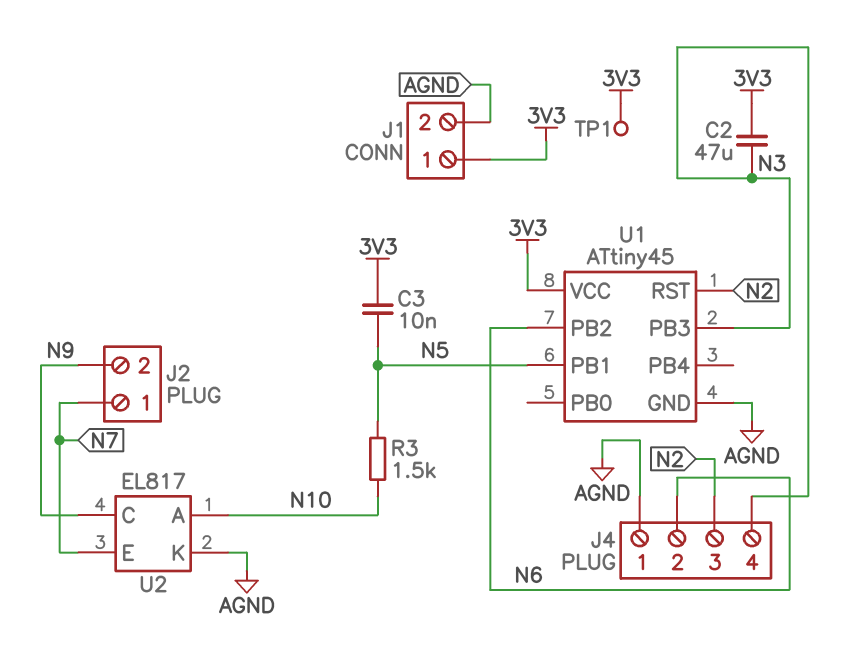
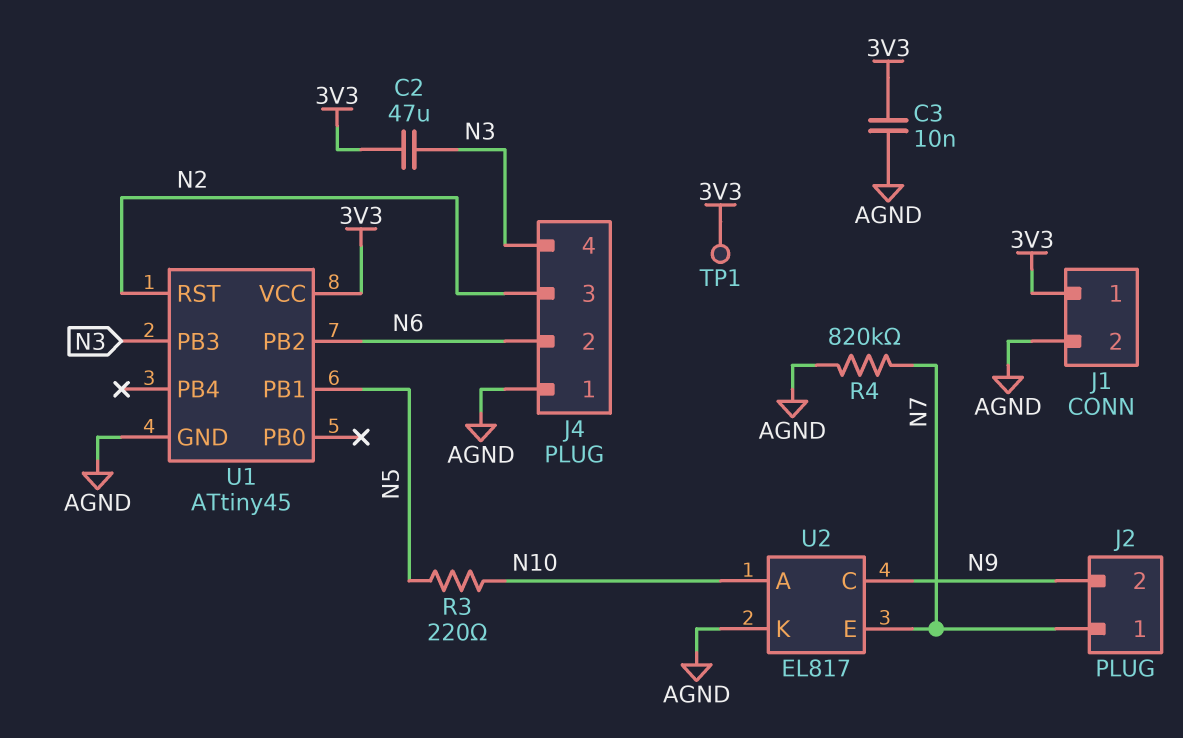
C3: 10nF (3V3, N5) -> 10nF (3V3, AGND)
R3: 1.5k (N5, N10) -> 220 (N5, N10)
R4: none -> 820k (AGND, N7)

